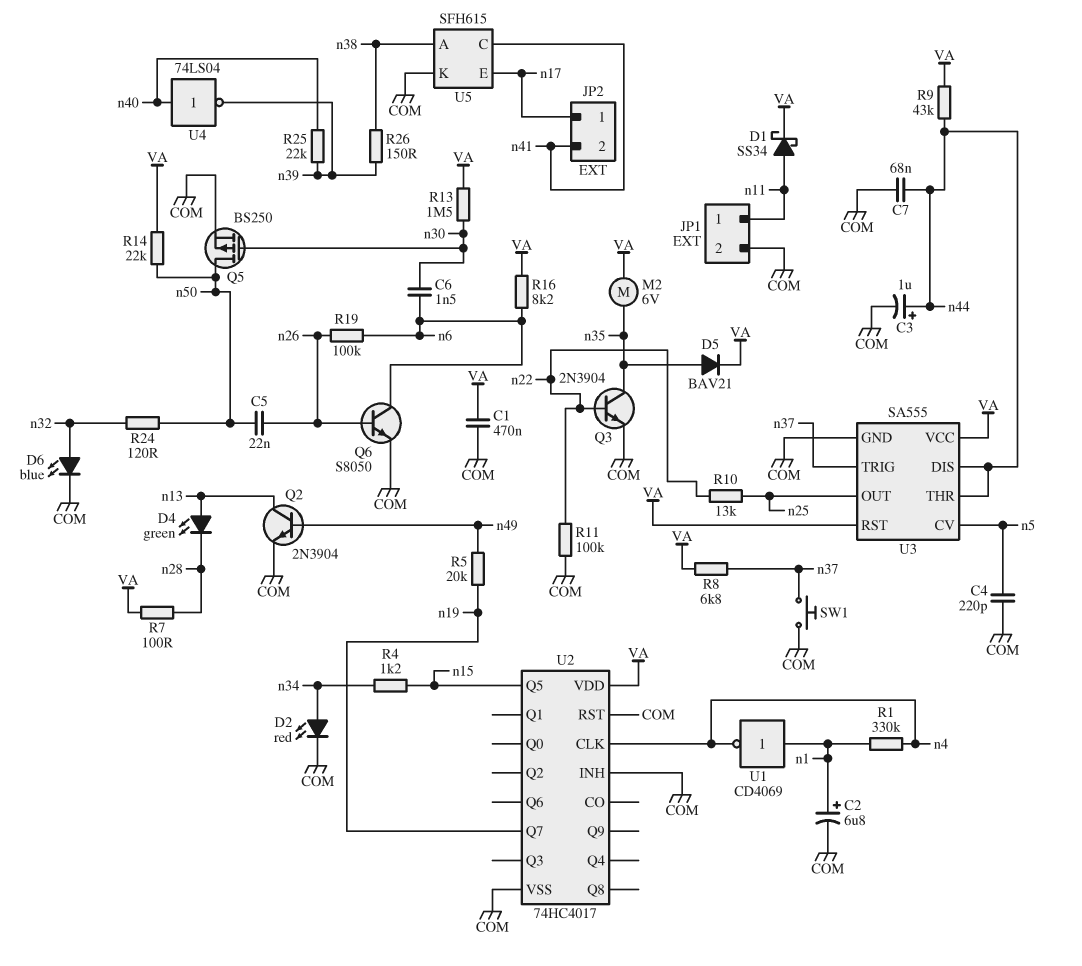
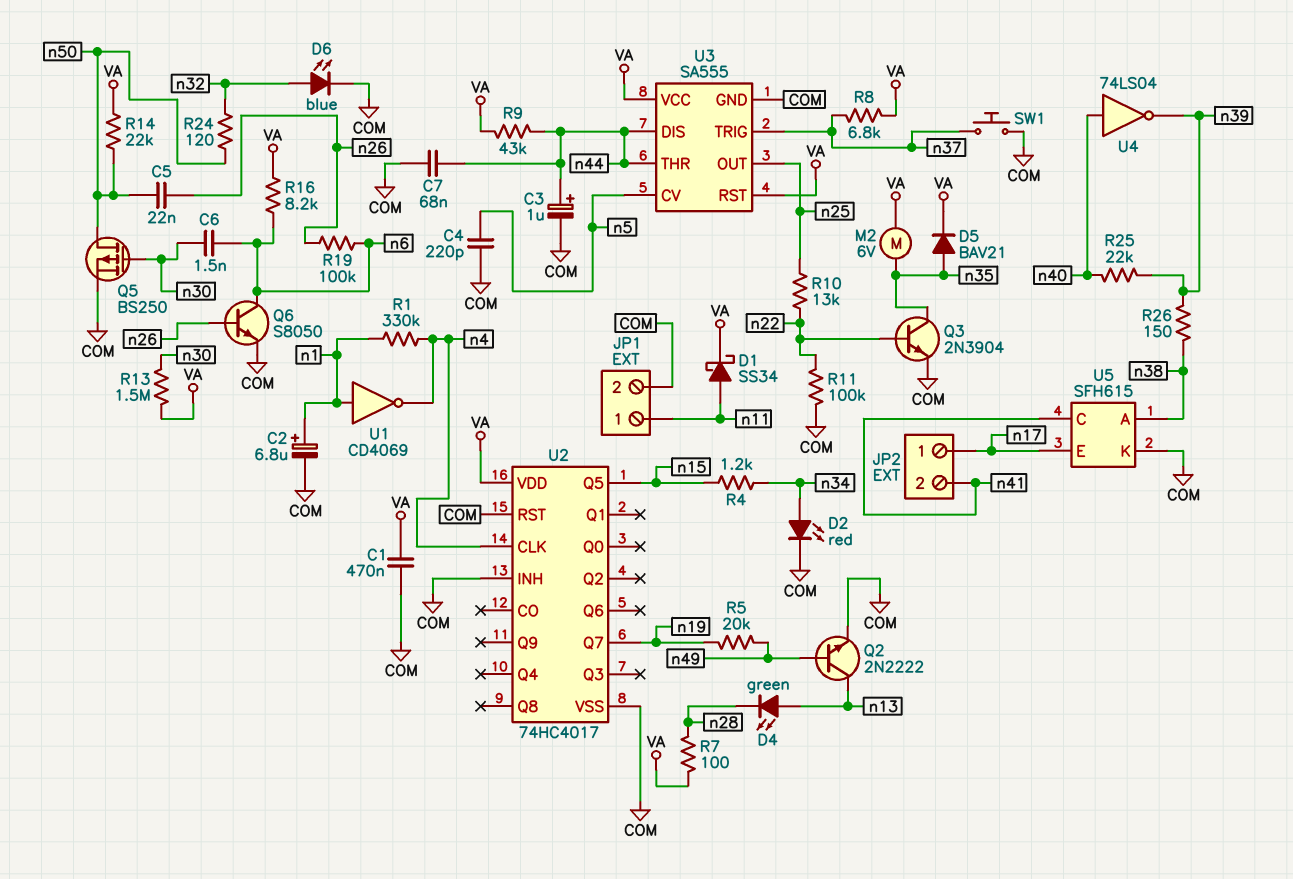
Q2: NPN 2N3904 (B n49, C n13, E COM) -> NPN 2N2222 (B n49, C n13, E COM)

